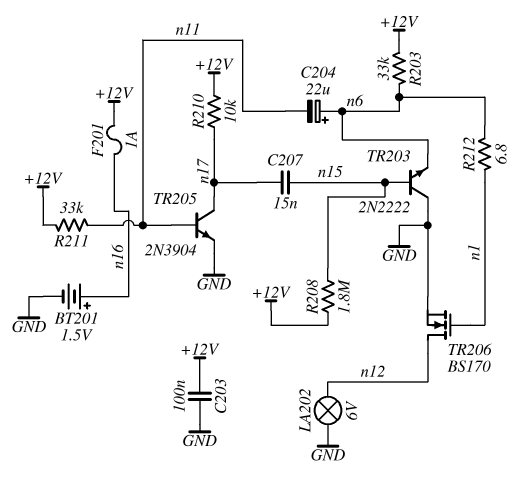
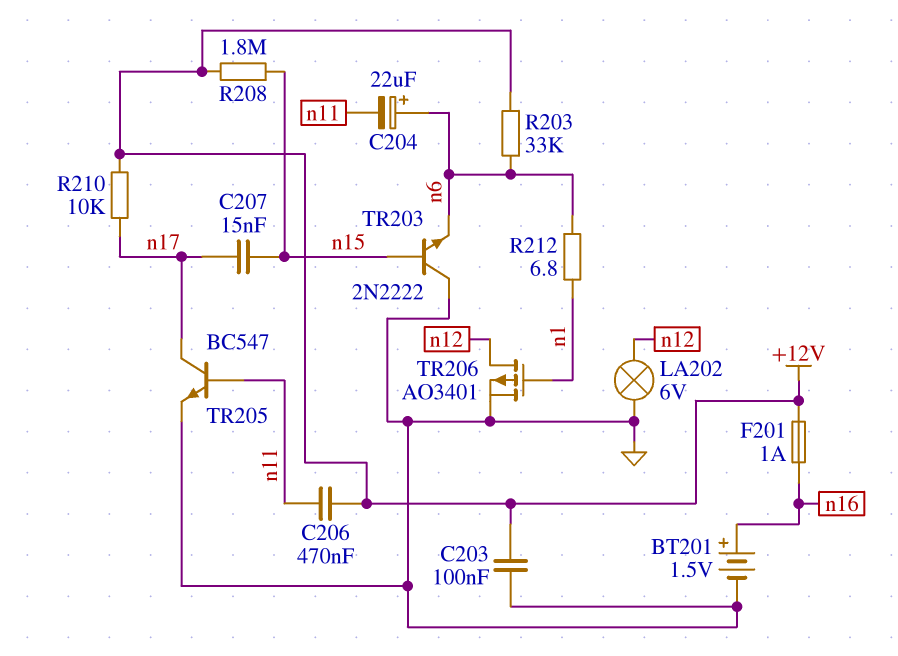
C206: none -> 470nF (+12V, n11)
R211: 33k (+12V, n11) -> none
TR205: NPN 2N3904 (B n11, C n17, E GND) -> NPN BC547 (B n11, C n17, E GND)
TR206: NMOS BS170 (G n1, D n12, S GND) -> PMOS AO3401 (G n1, D n12, S GND)

